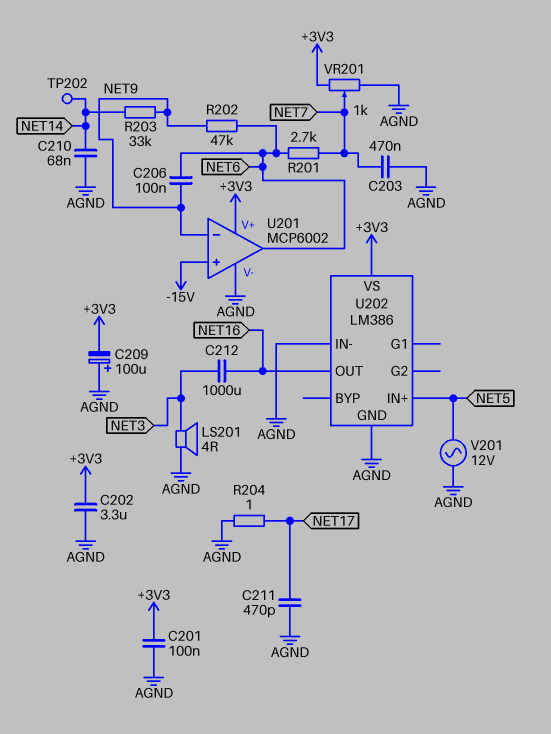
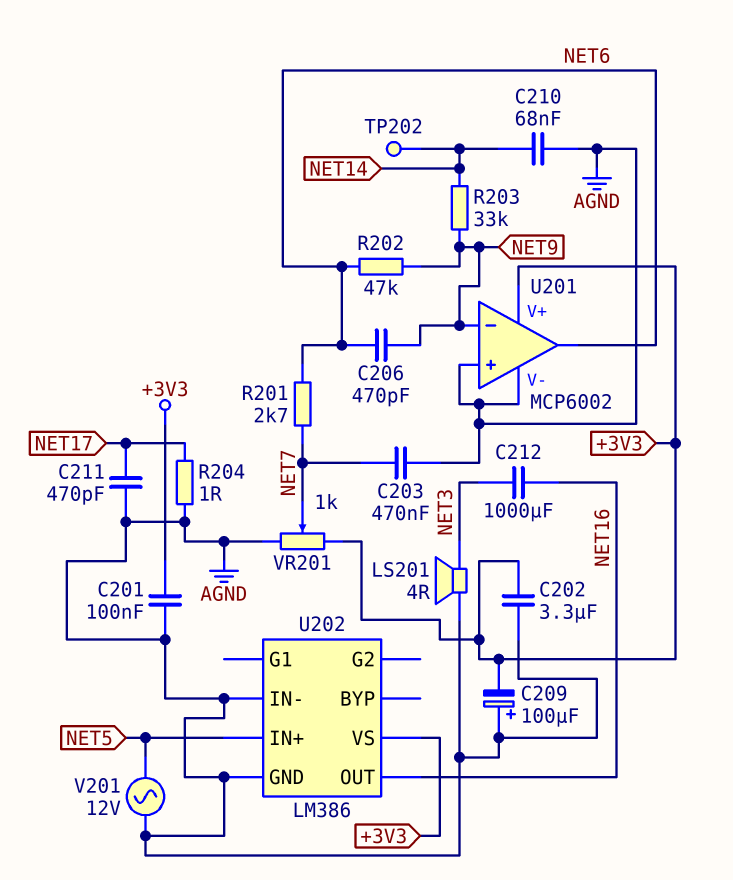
C206: 100nF (NET6, NET9) -> 470pF (NET6, NET9)
U201 pin in+: -15V -> AGND

